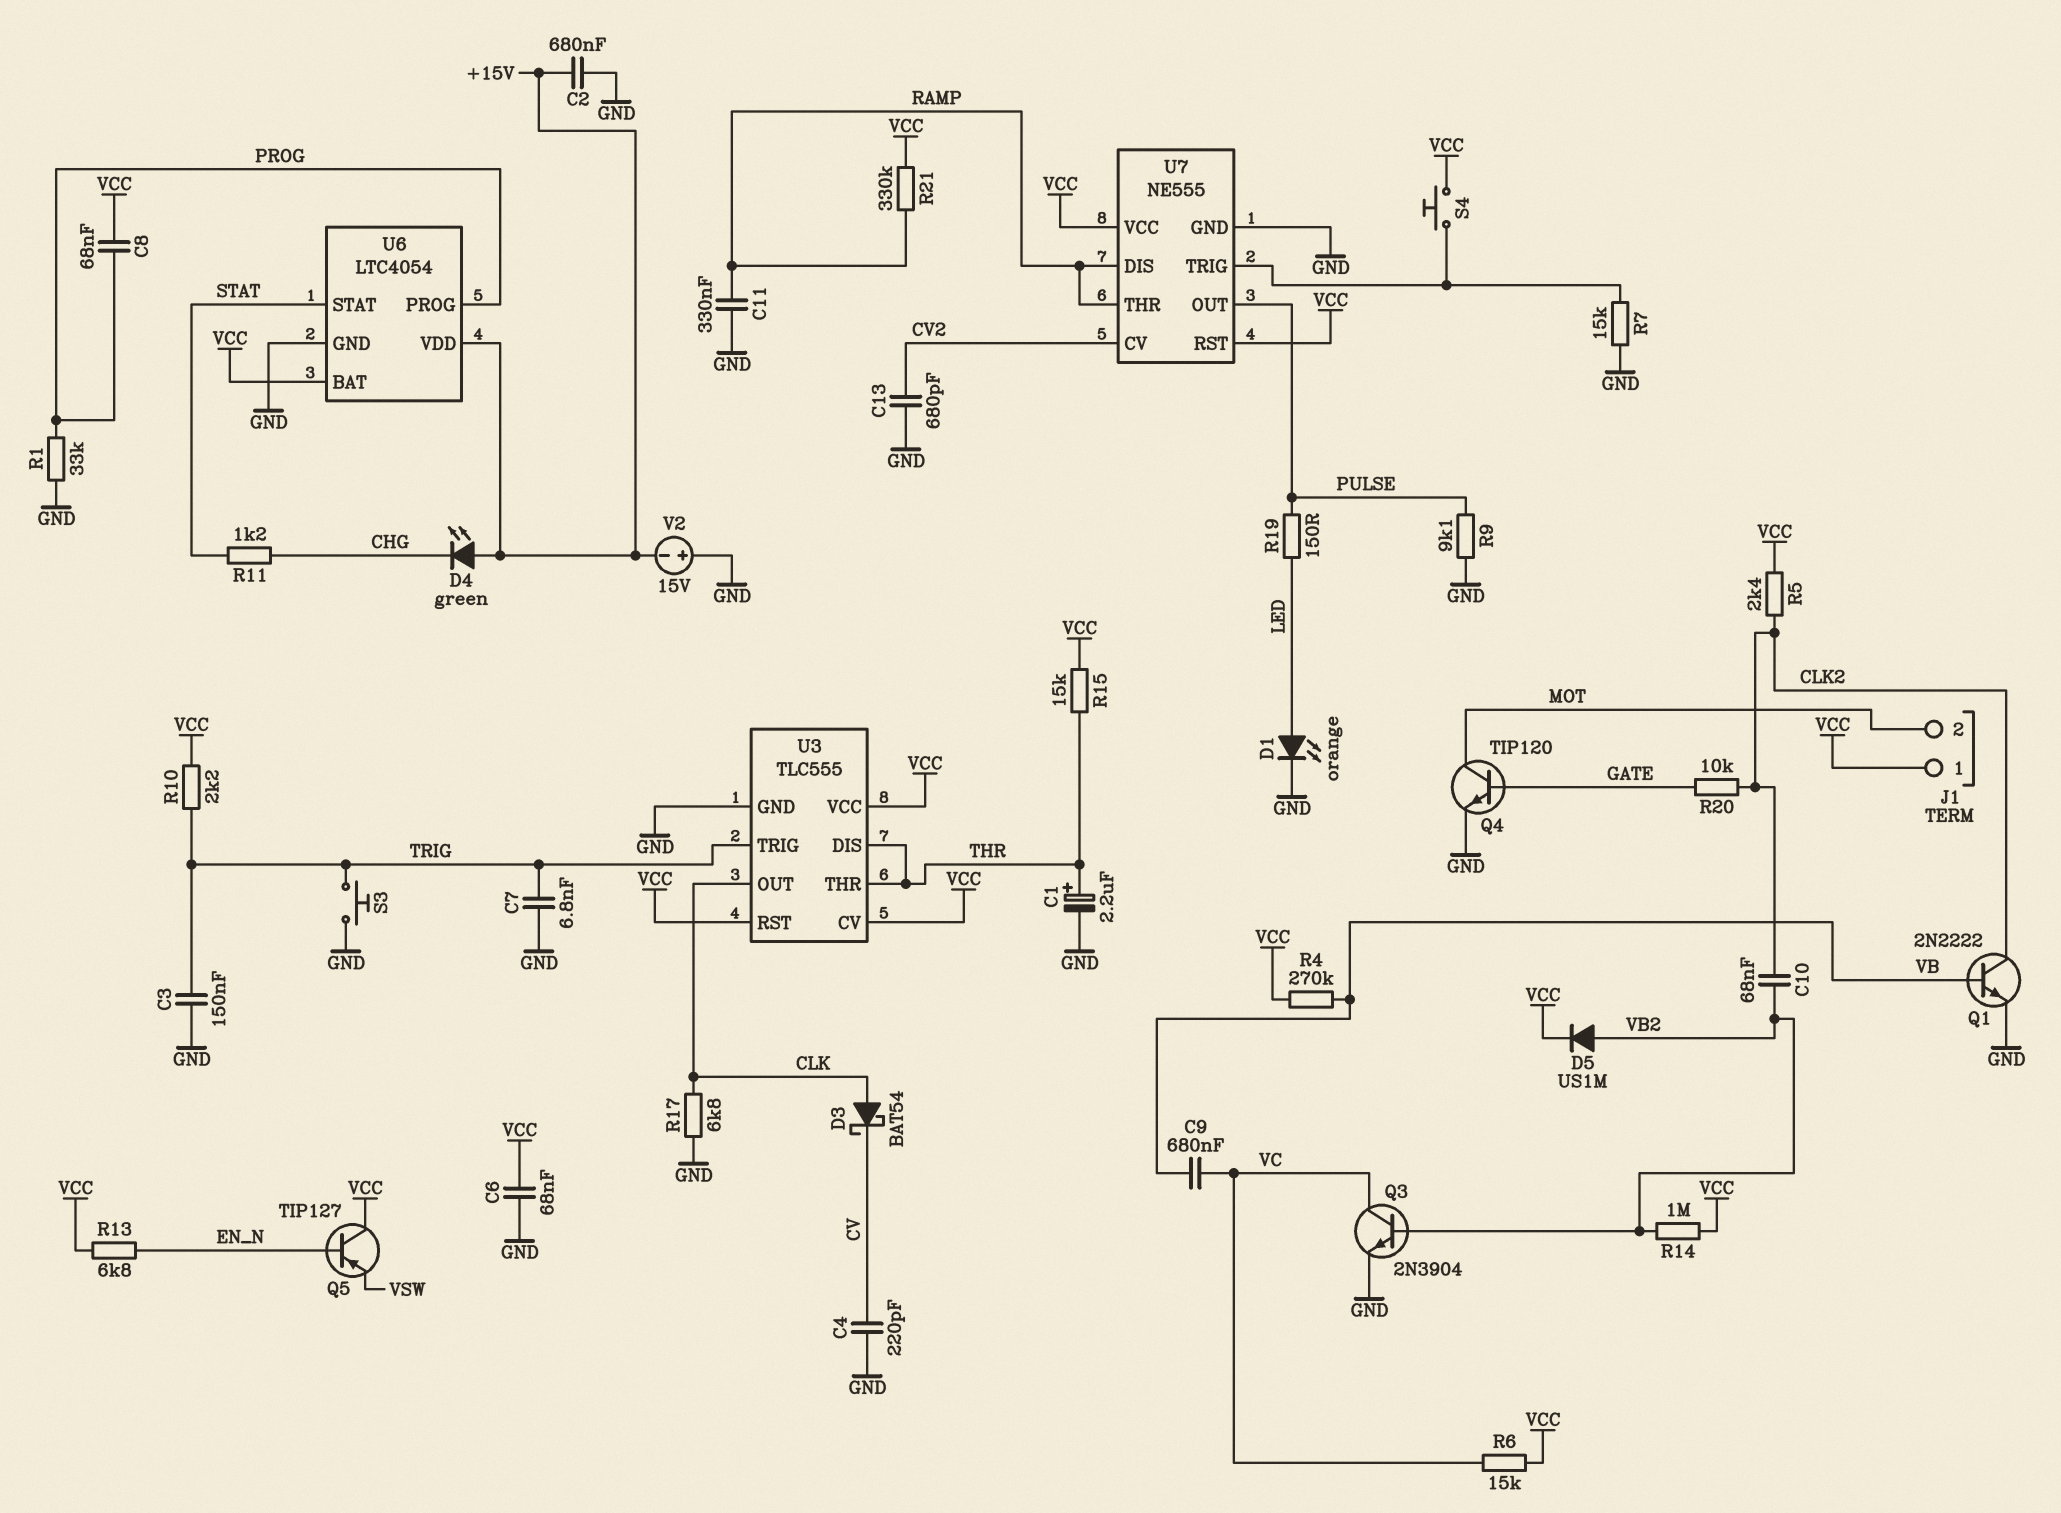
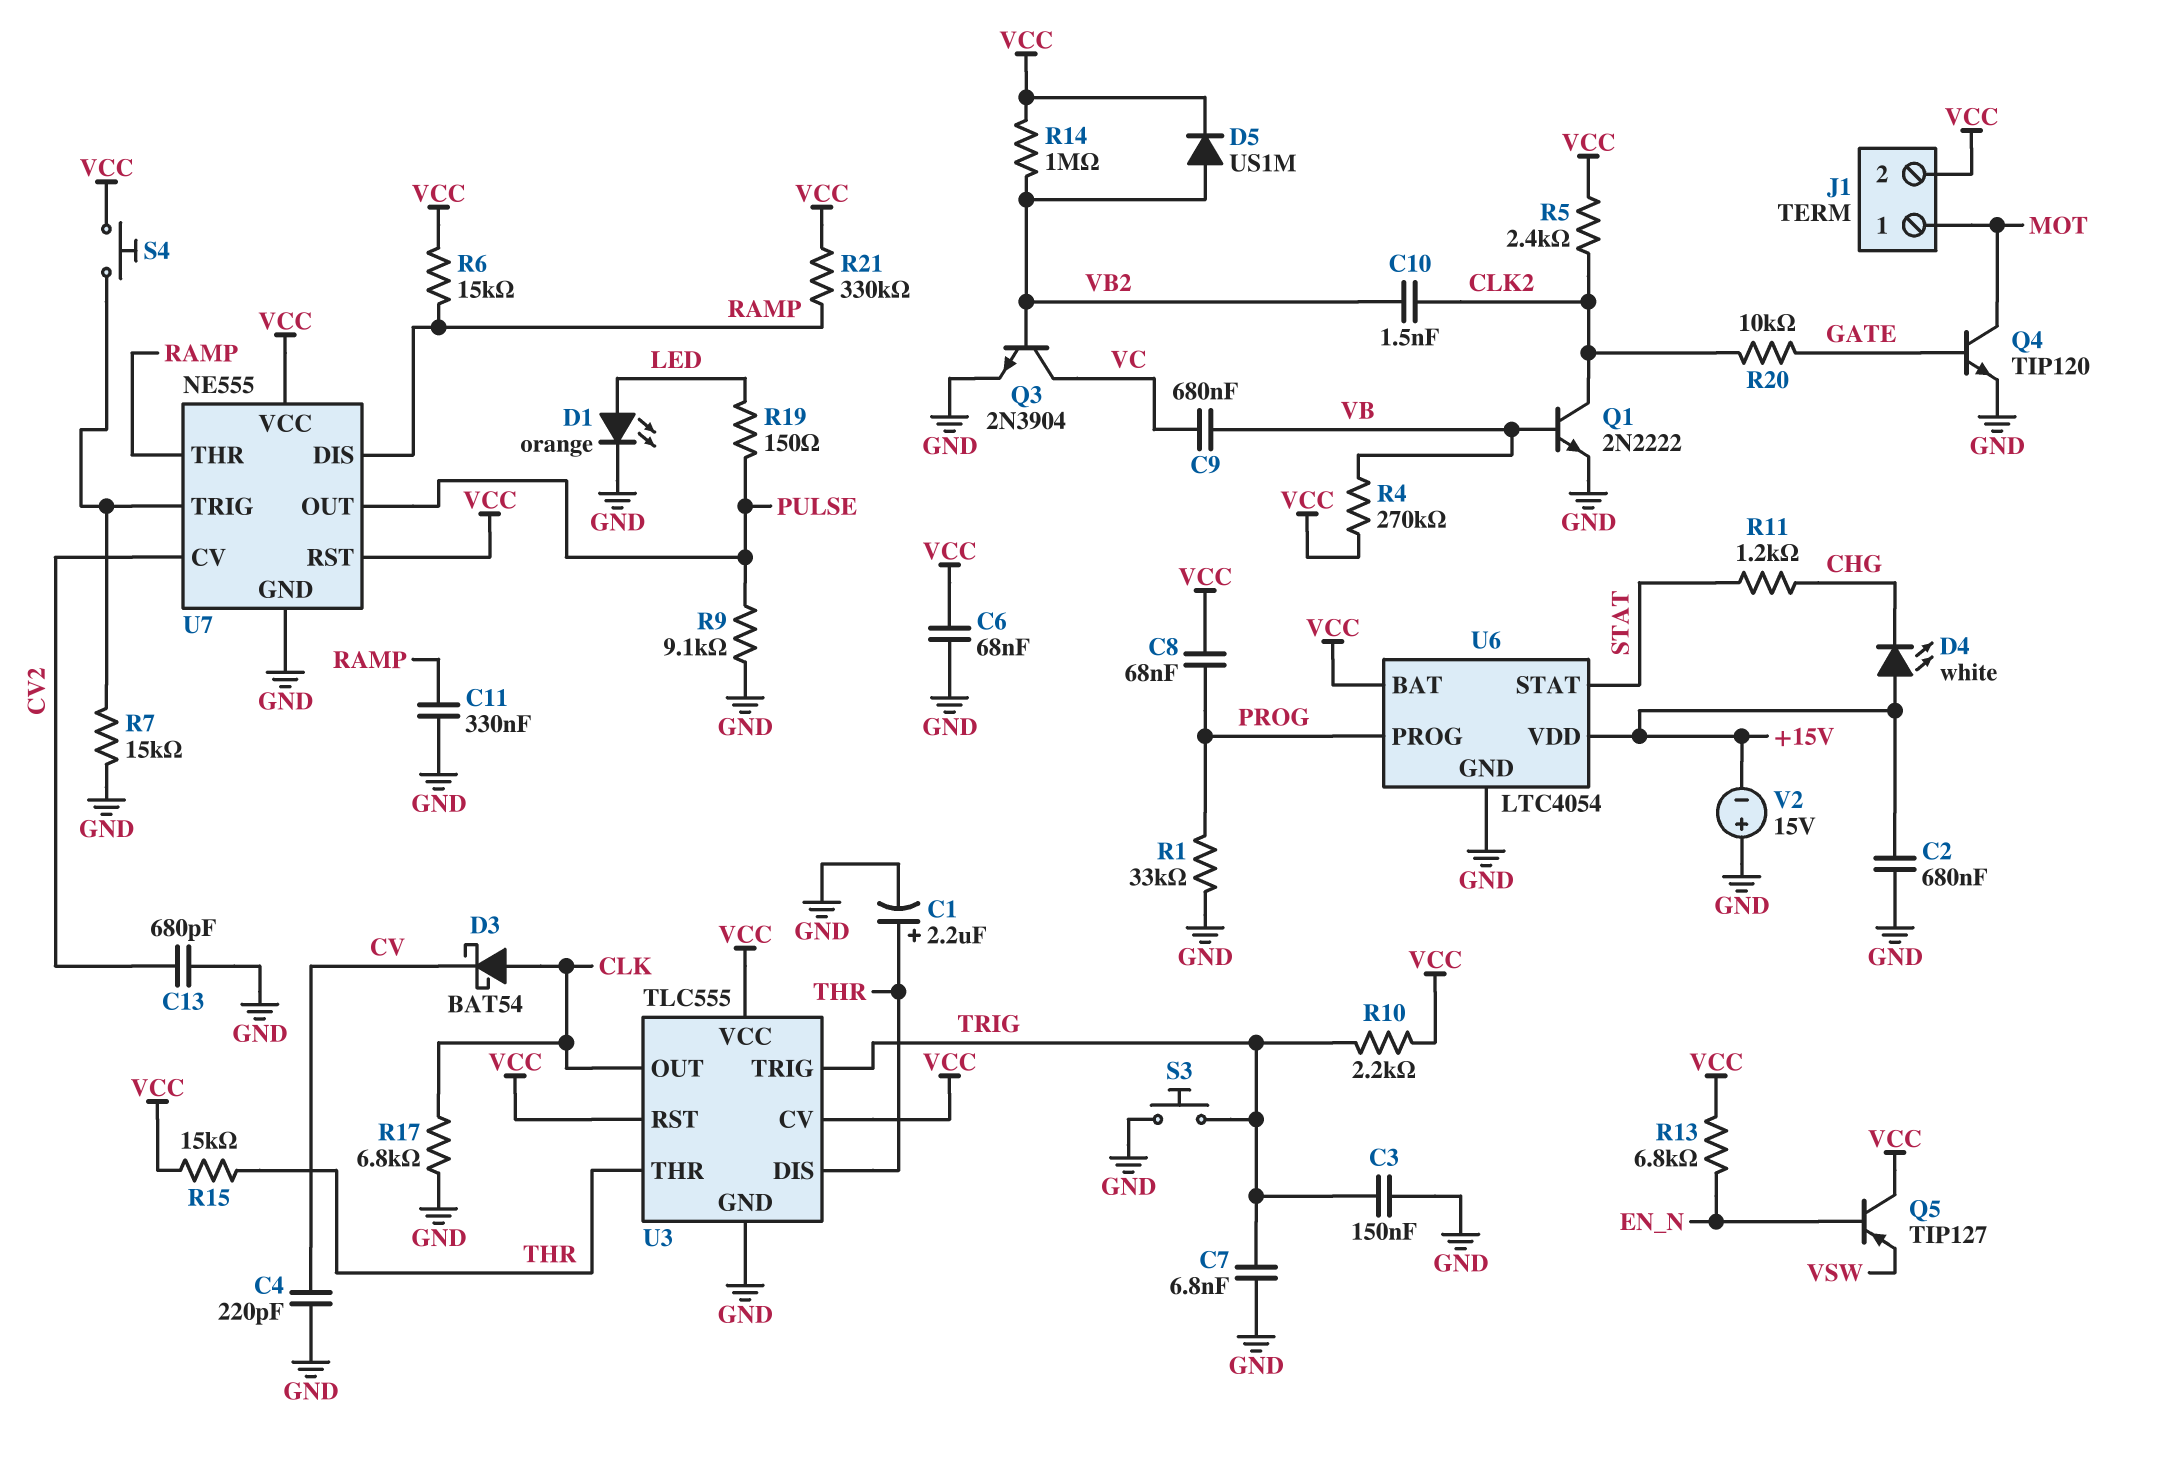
C10: 68nF (CLK2, VB2) -> 1.5nF (CLK2, VB2)
D4: LED green (A +15V, K CHG) -> LED white (A +15V, K CHG)
J1 pin 1: VCC -> MOT
J1 pin 2: MOT -> VCC
R6: 15k (VC, VCC) -> 15k (RAMP, VCC)

